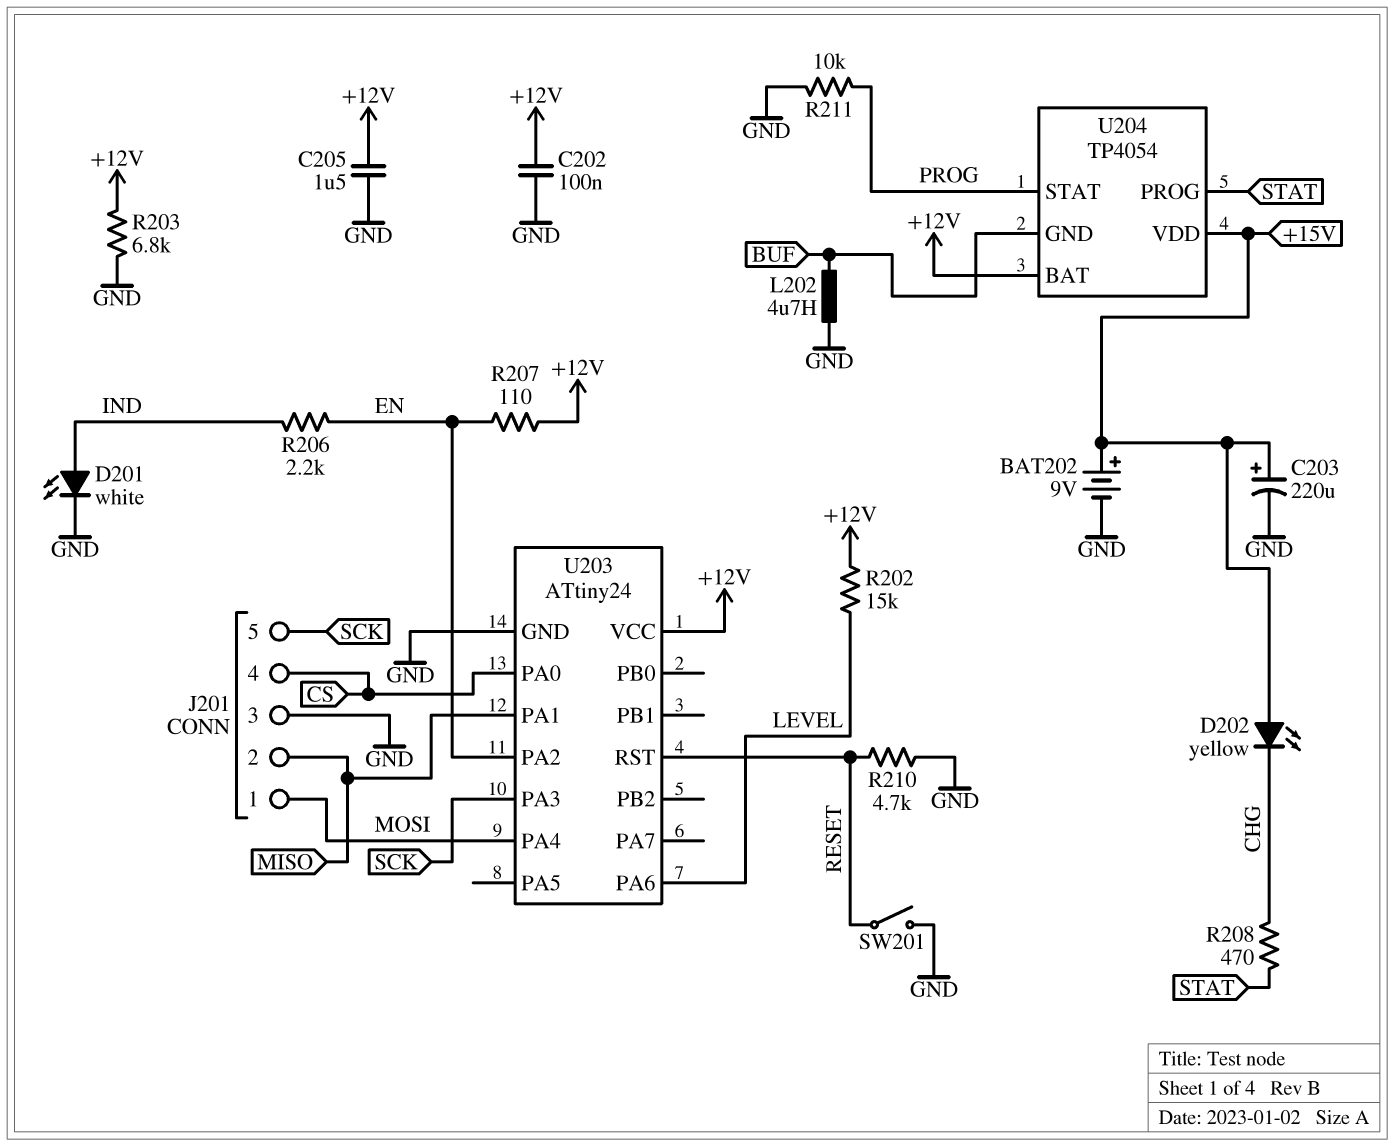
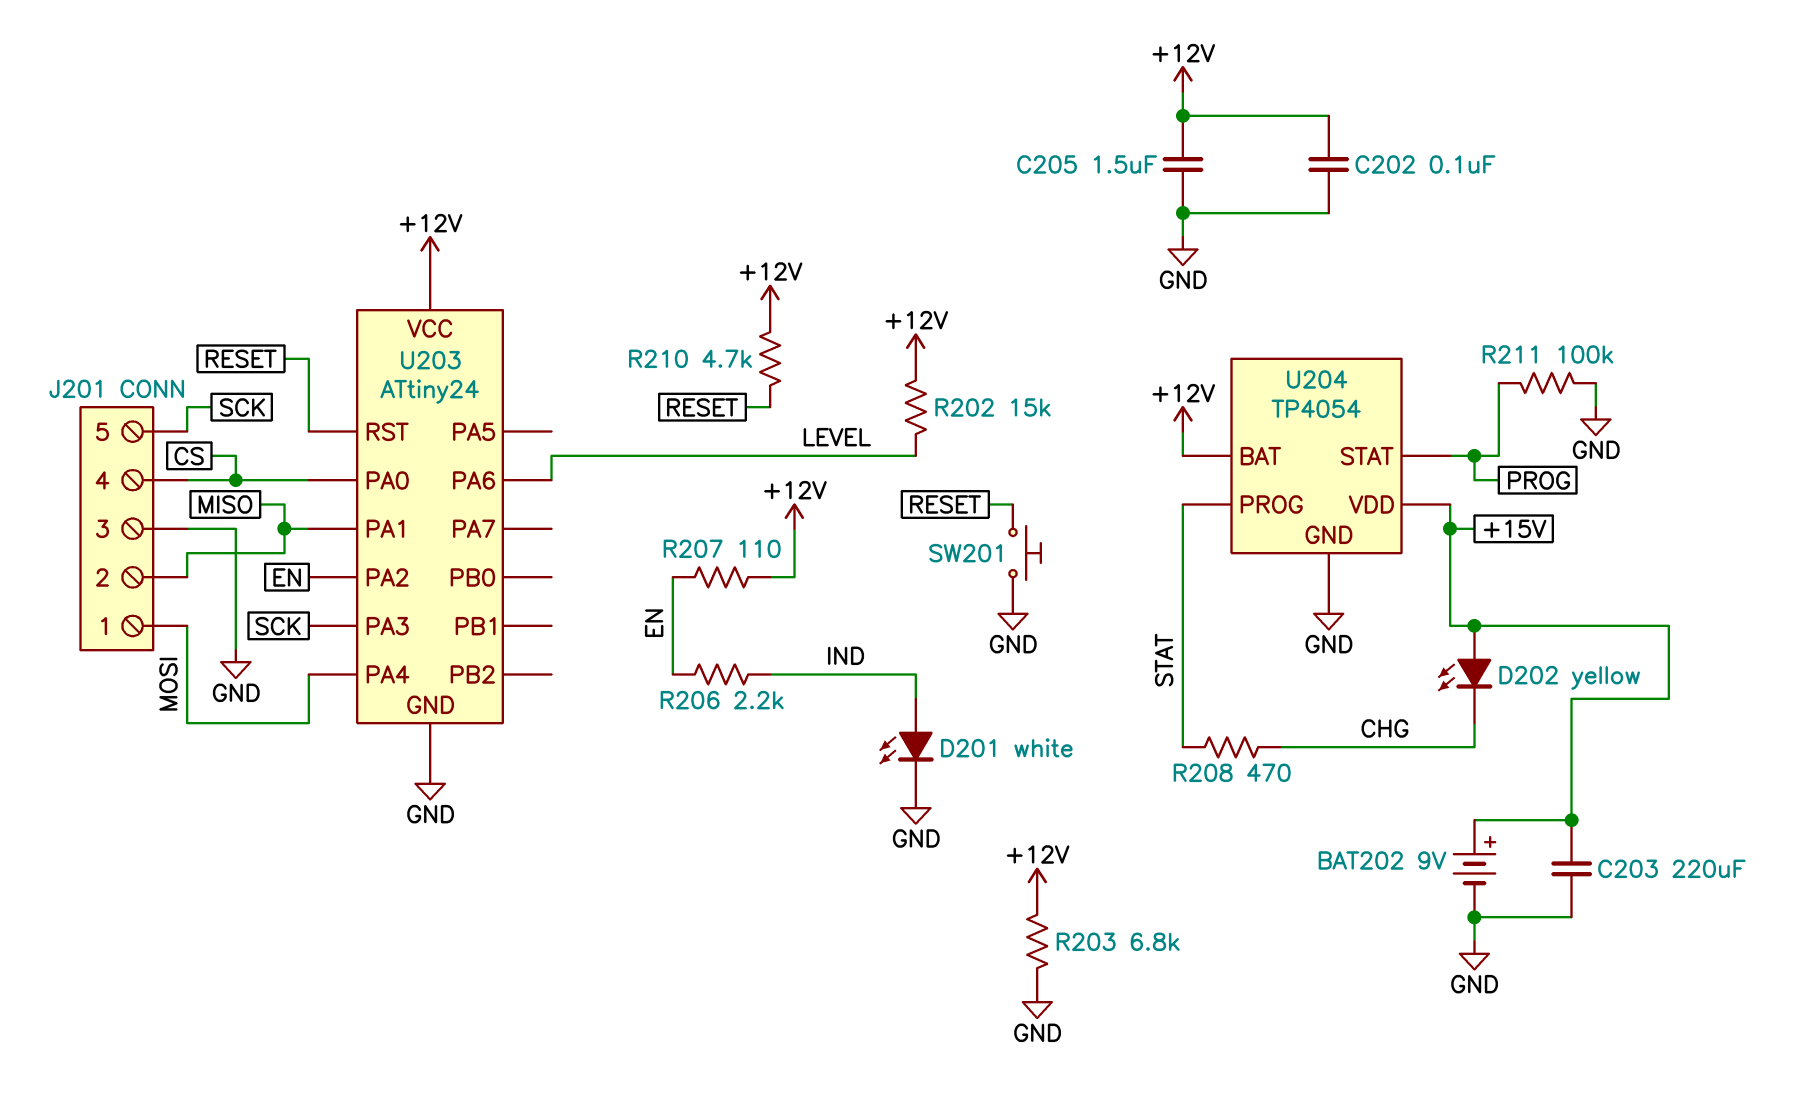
C203: 220uF (plus +15V, minus GND) -> 220uF (+15V, GND)
L202: 4.7uH (BUF, GND) -> none
R210: 4.7k (GND, RESET) -> 4.7k (+12V, RESET)
R211: 10k (GND, PROG) -> 100k (GND, PROG)
SW201: switch (GND, RESET) -> button (GND, RESET)
U204 pin GND: BUF -> GND

